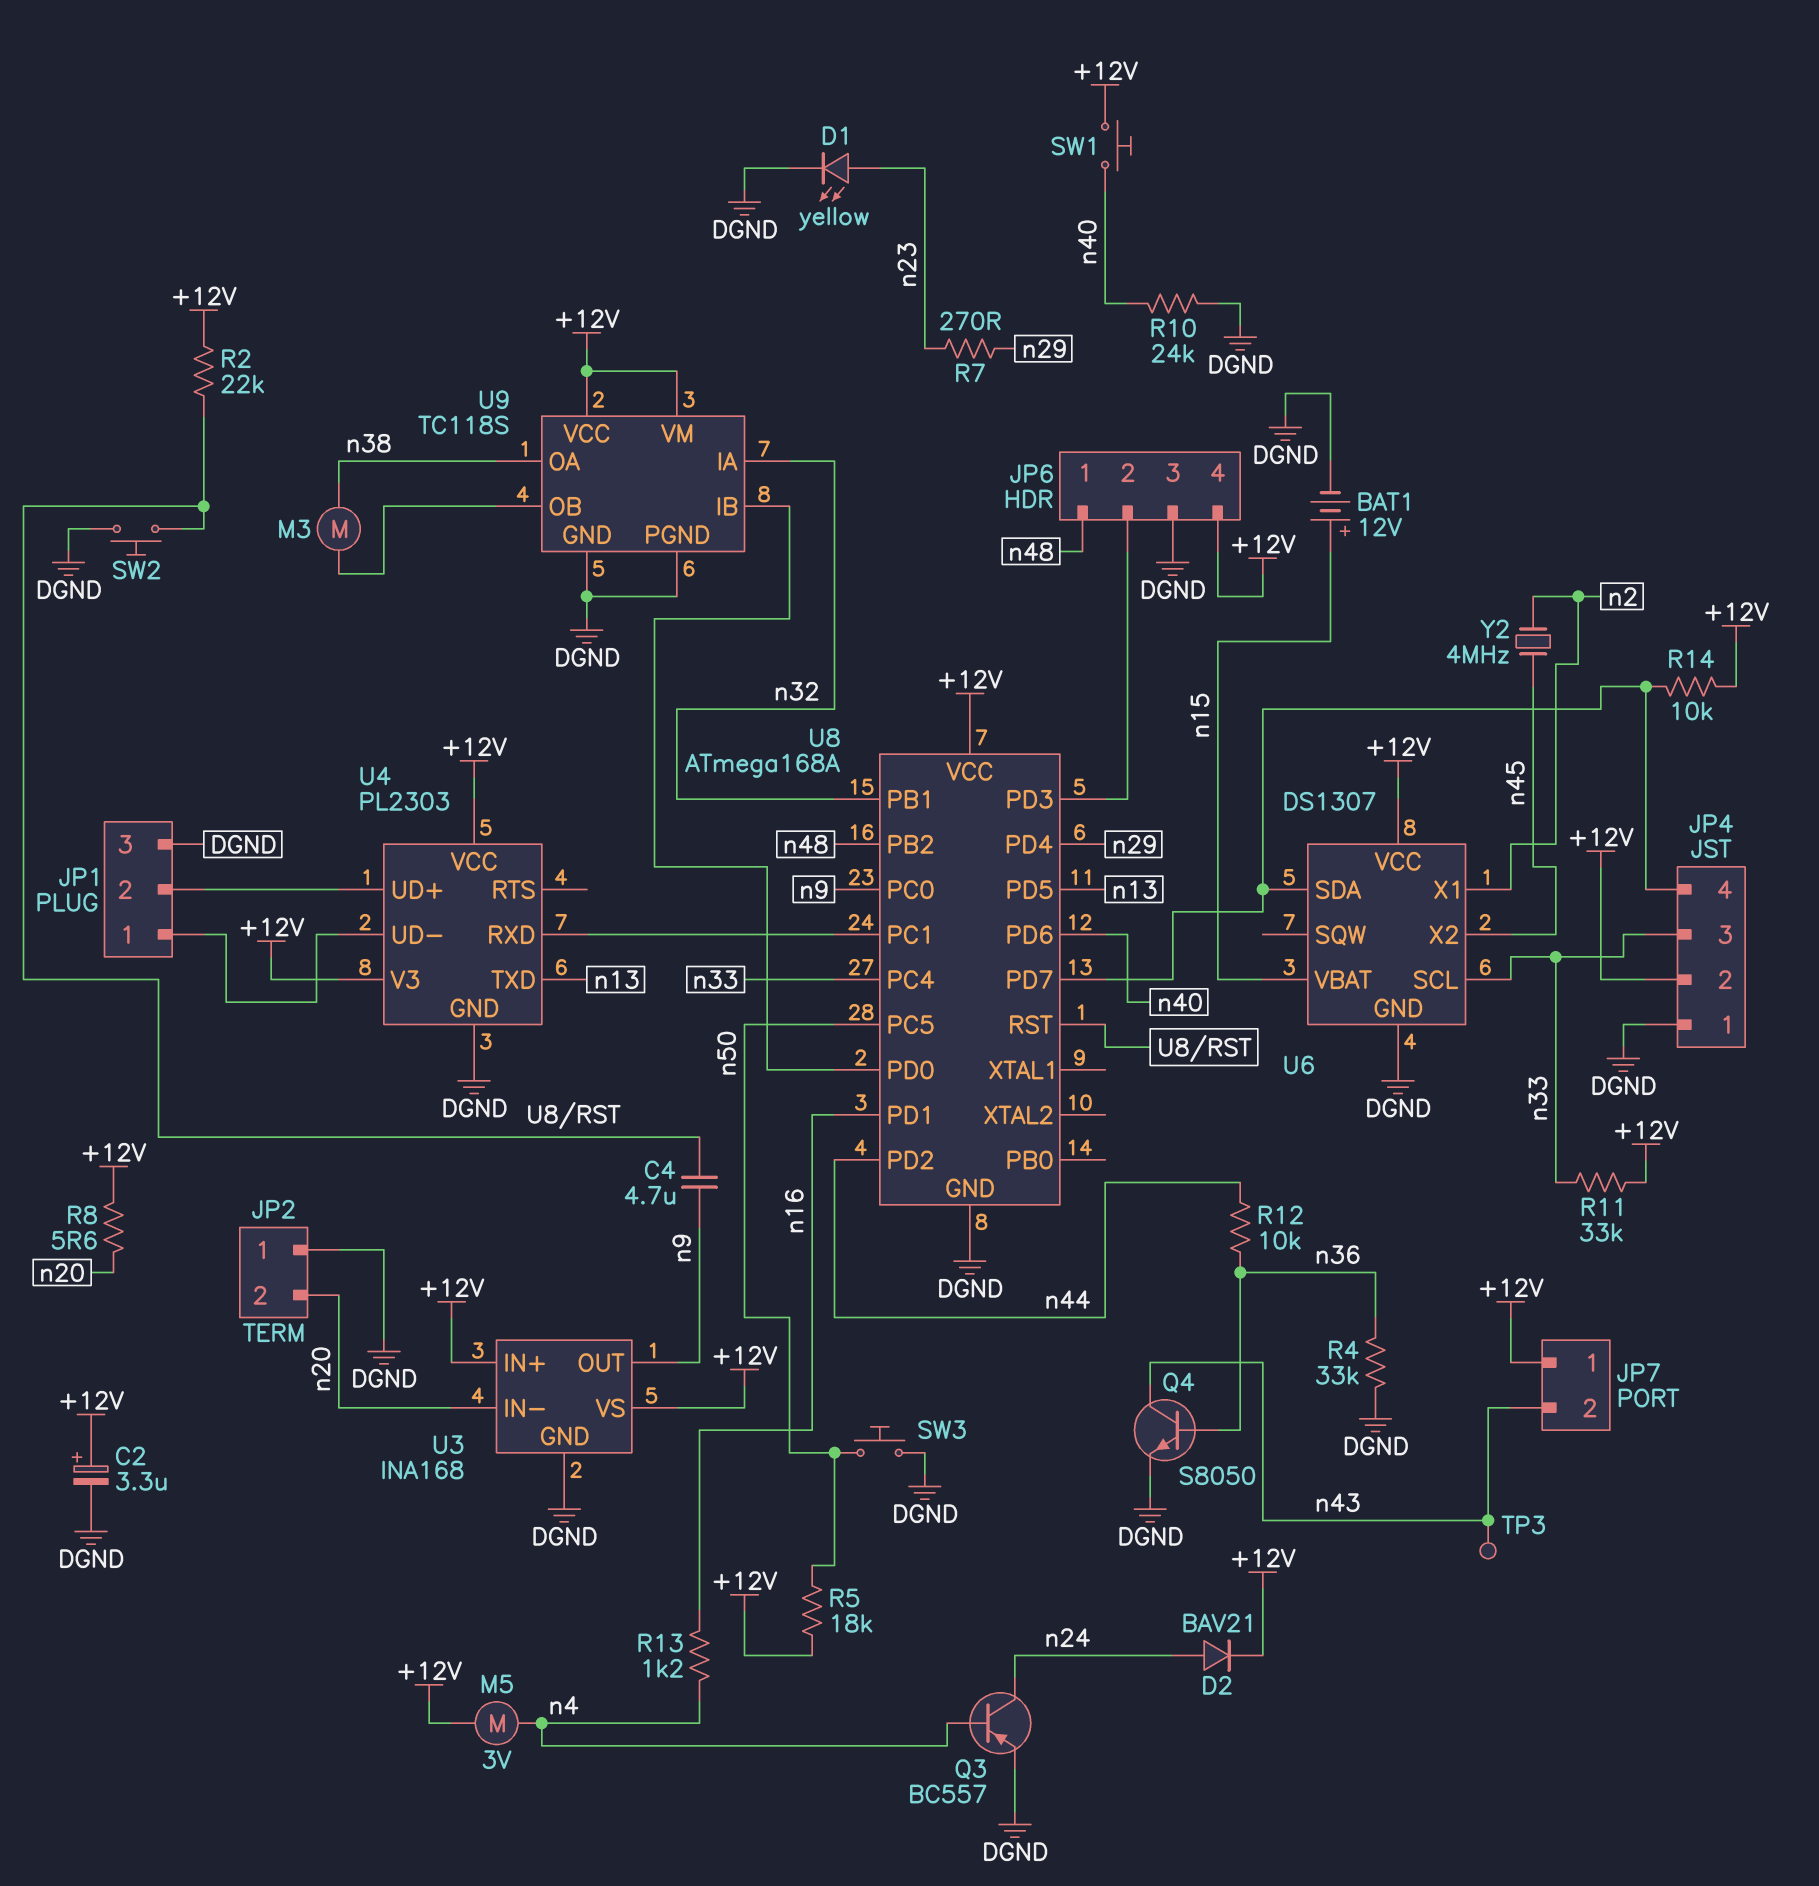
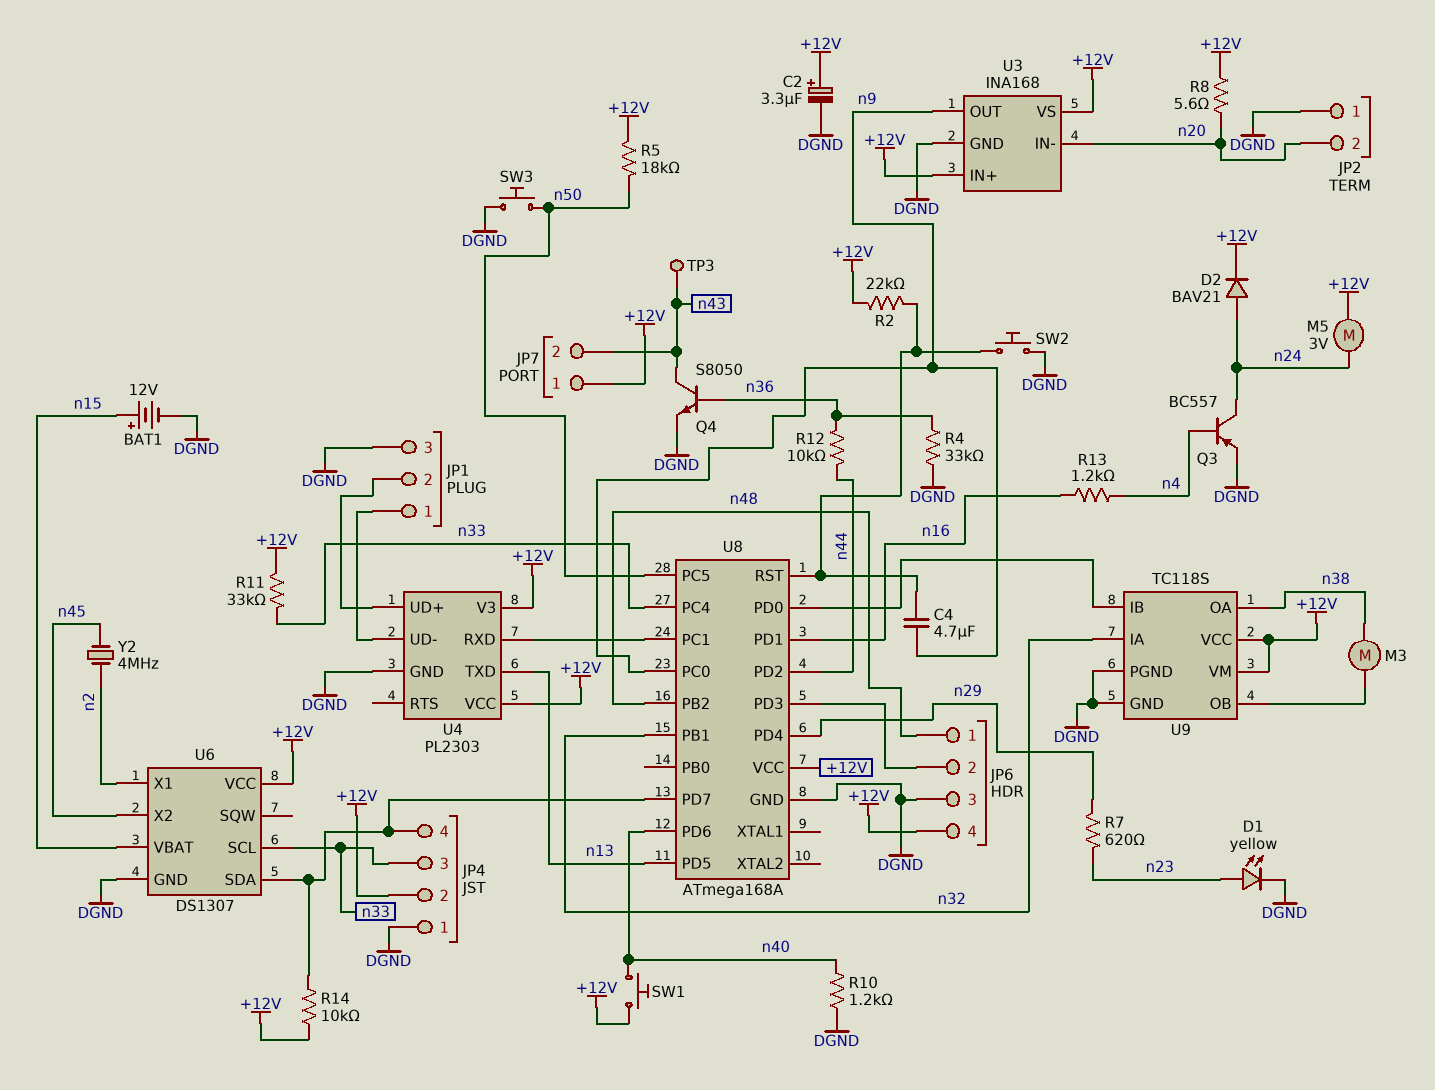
M5: motor 3V (+12V, n4) -> motor 3V (+12V, n24)
R7: 270 (n23, n29) -> 620 (n23, n29)
R10: 24k (DGND, n40) -> 1.2k (DGND, n40)

